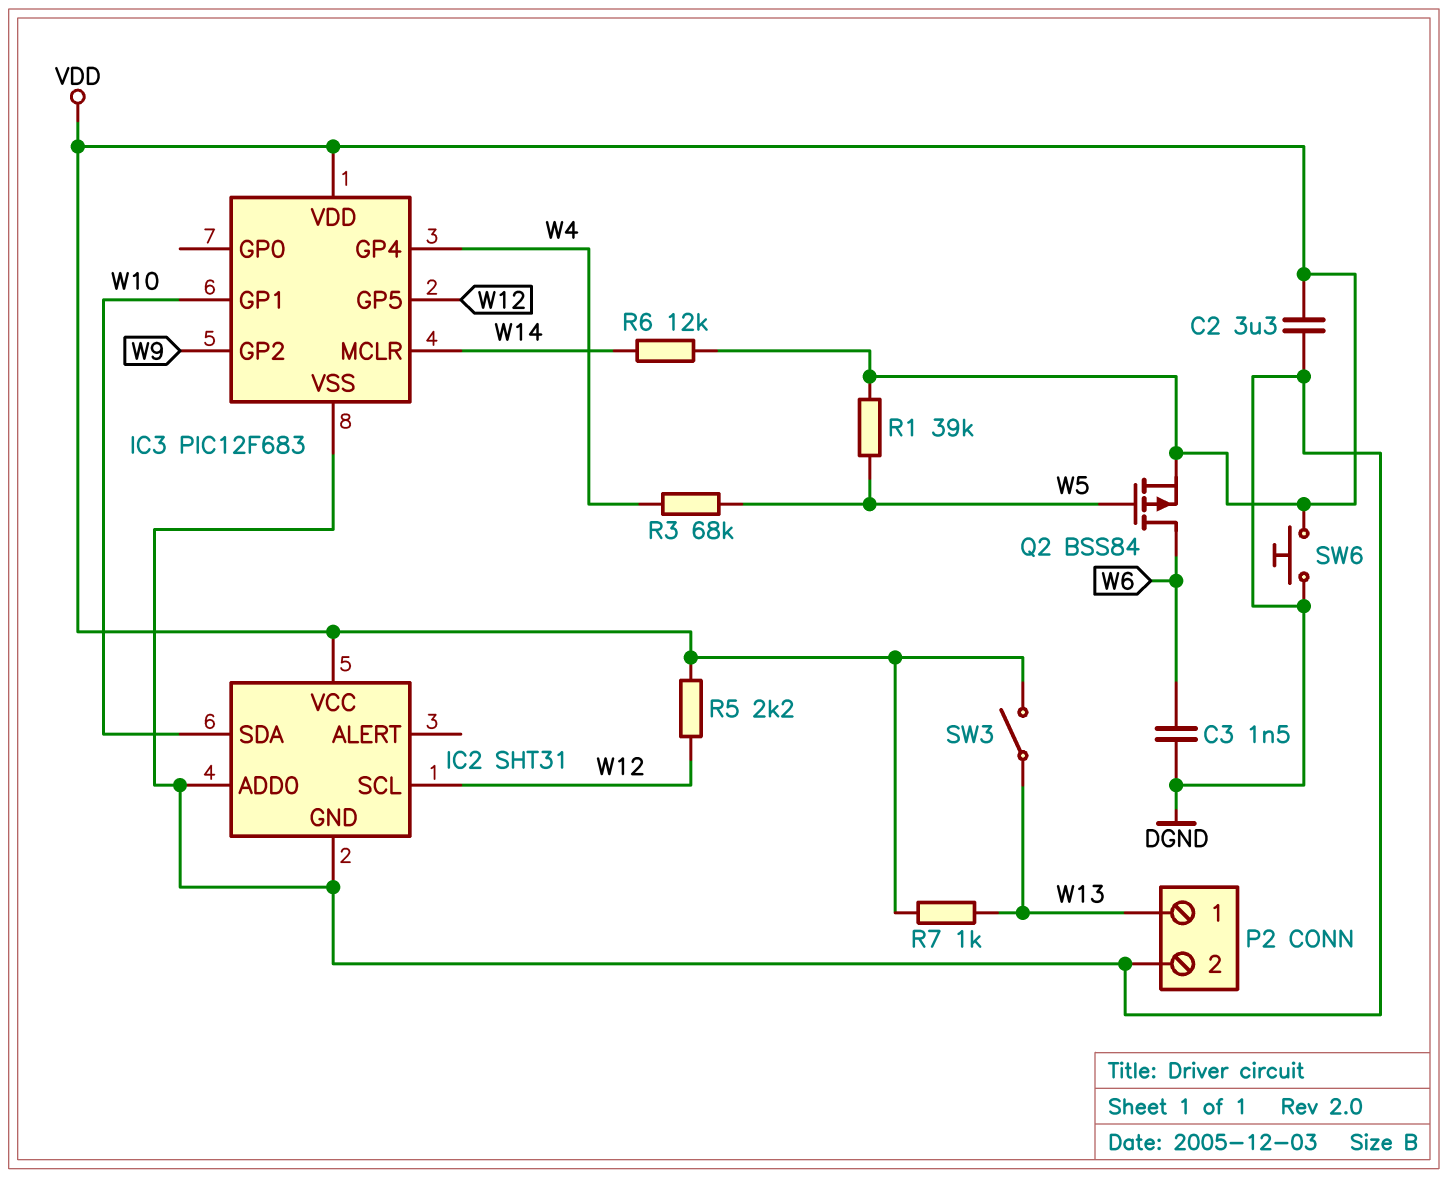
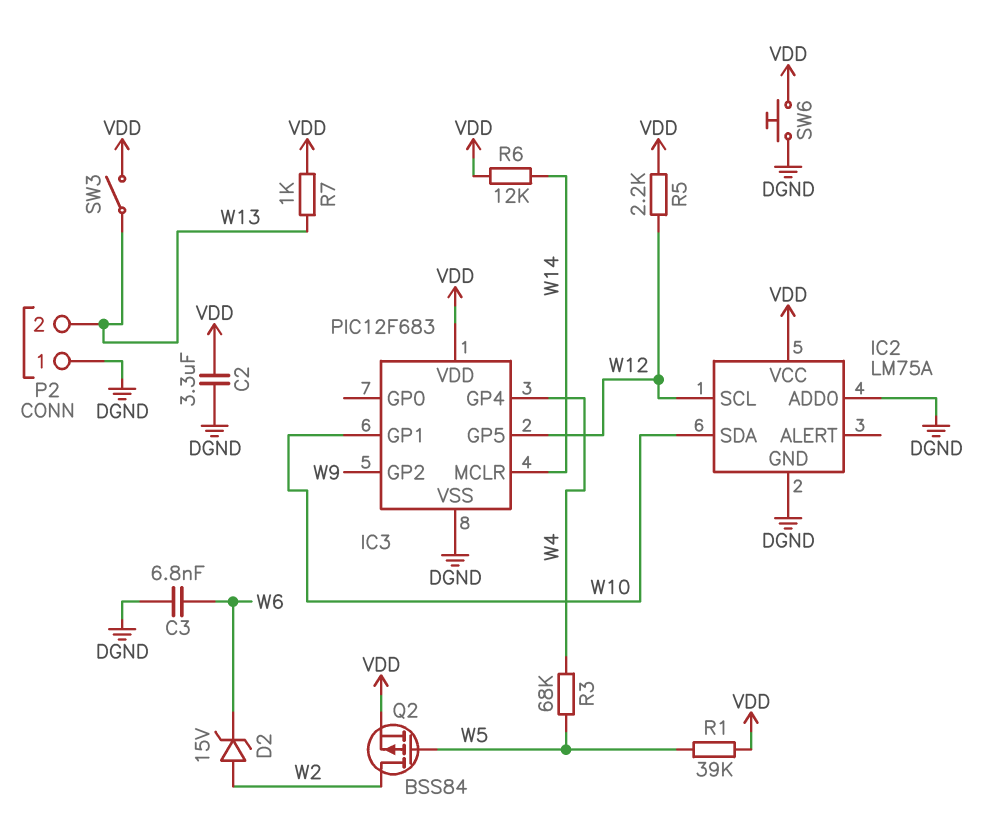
C3: 1.5nF (DGND, W6) -> 6.8nF (DGND, W6)
D2: none -> zener 15V (A W2, K W6)
IC2: SHT31 -> LM75A
P2 pin 1: W13 -> DGND
P2 pin 2: DGND -> W13
Q2: PMOS BSS84 (G W5, D W6, S VDD) -> PMOS BSS84 (G W5, D W2, S VDD)

